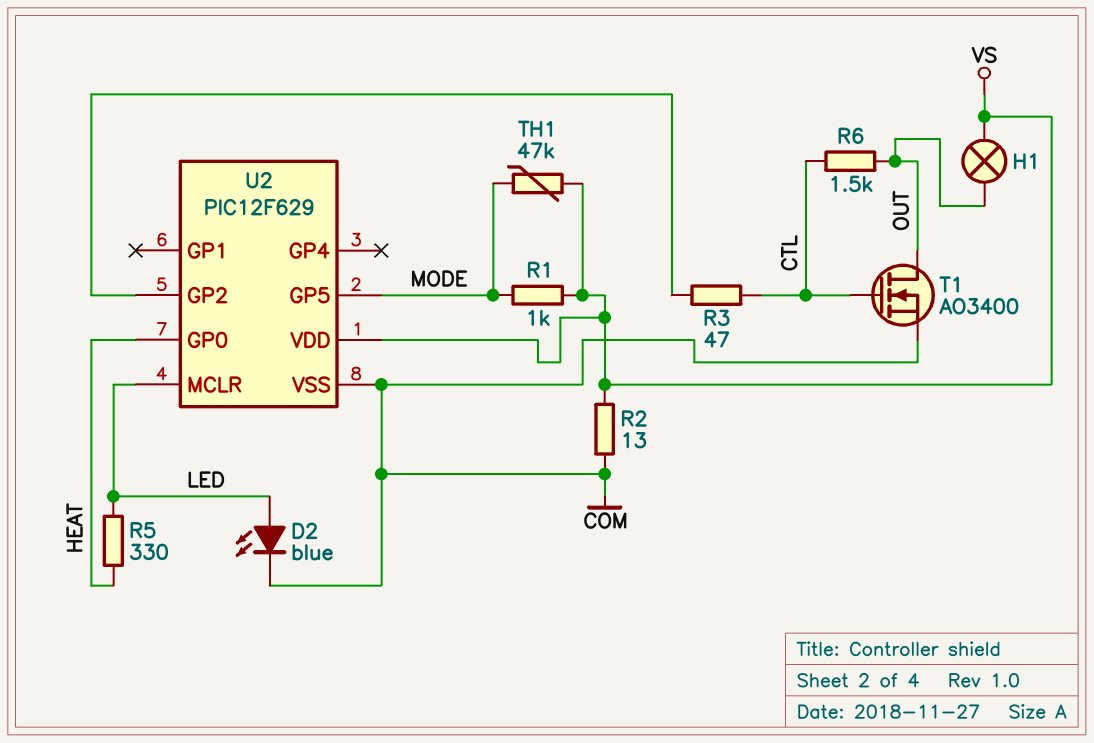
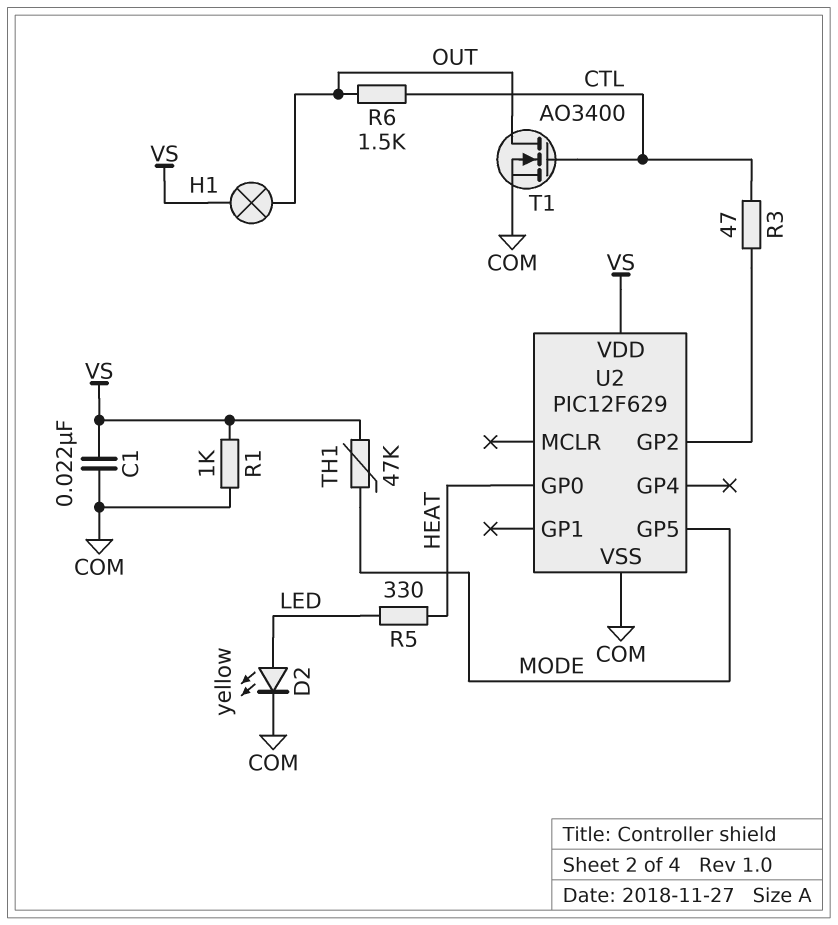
C1: none -> 22nF (COM, VS)
D2: LED blue (A LED, K COM) -> LED yellow (A LED, K COM)
R1: 1k (MODE, VS) -> 1k (COM, VS)
R2: 13 (COM, VS) -> none
U2 pin MCLR: LED -> none

